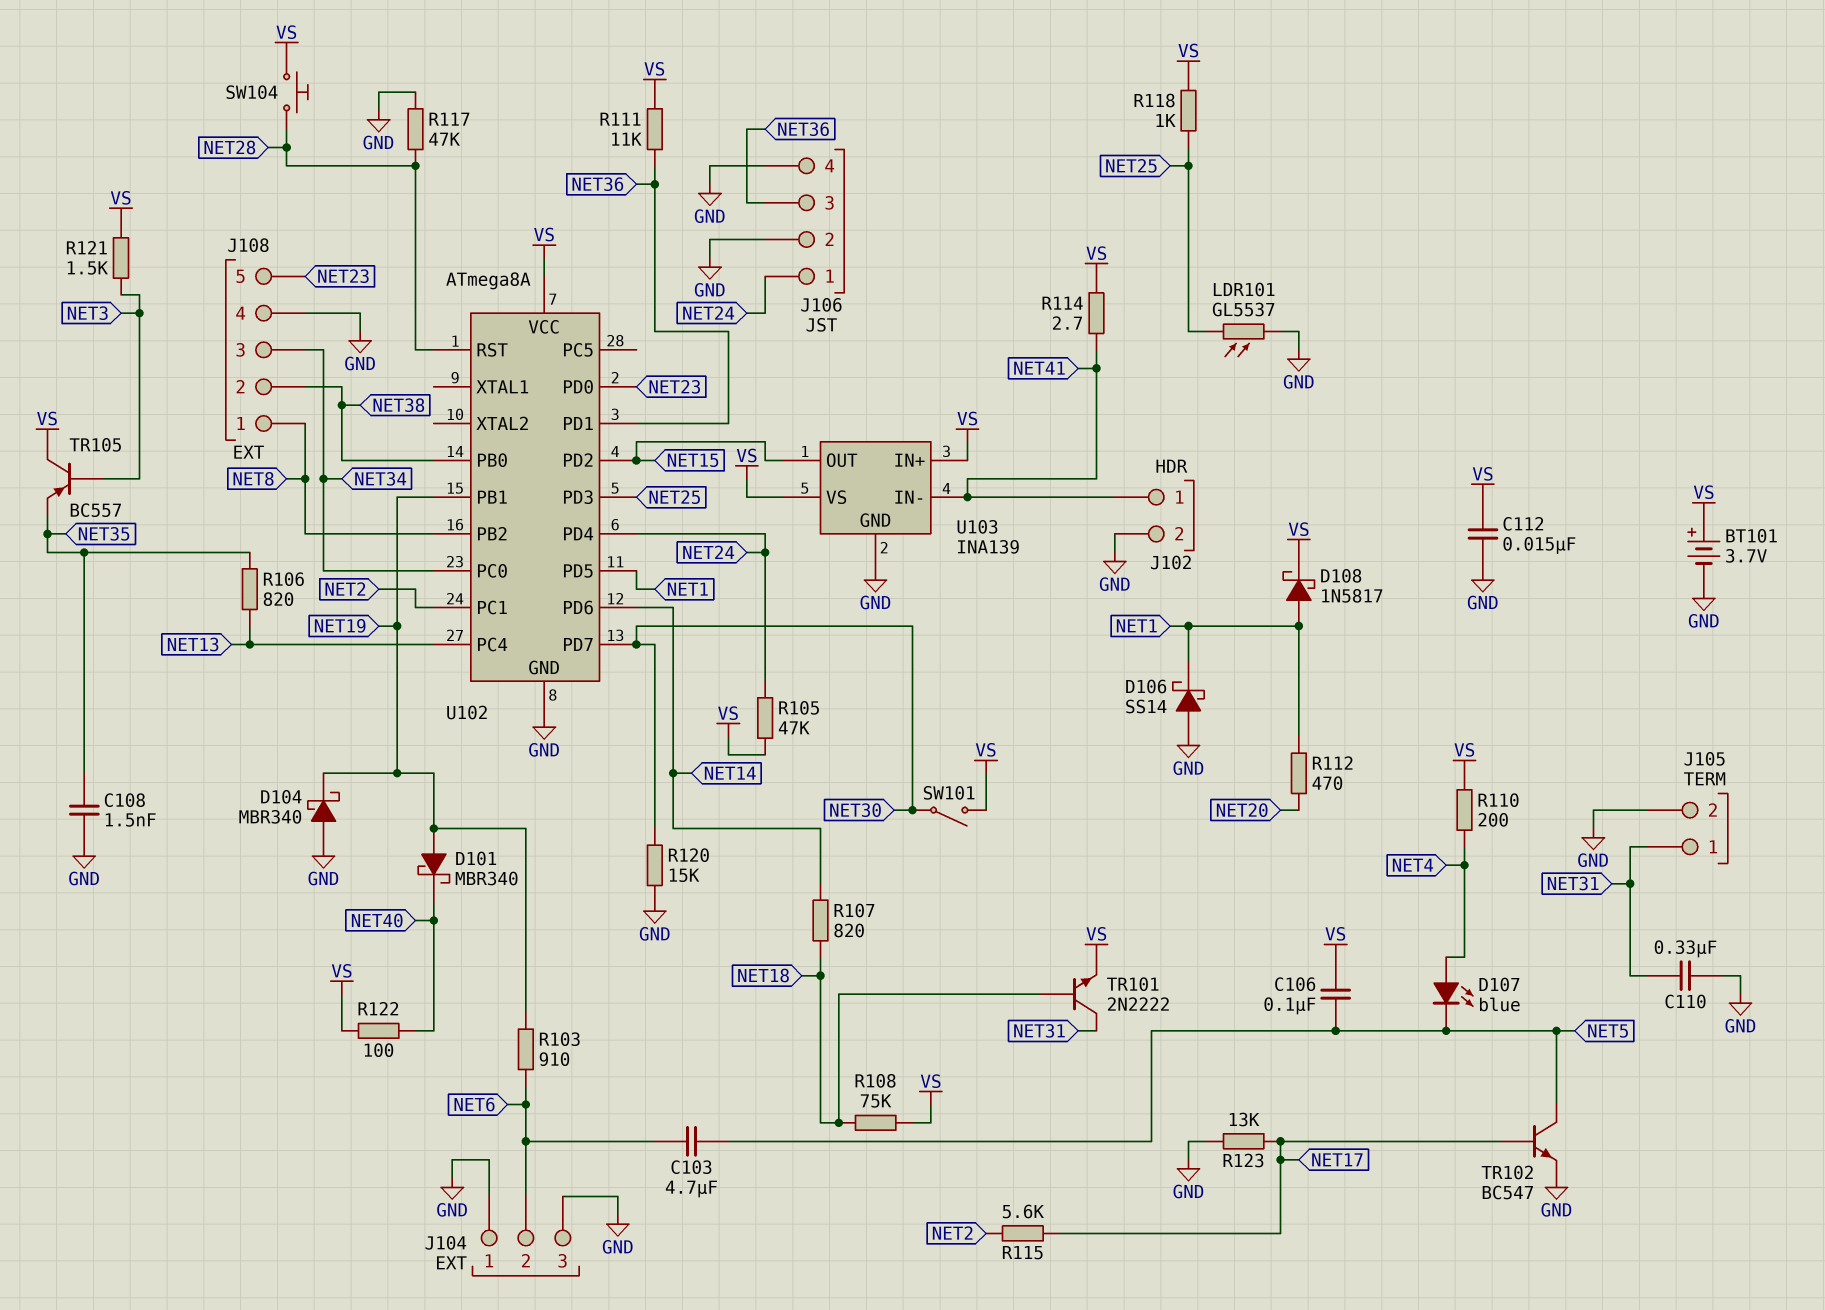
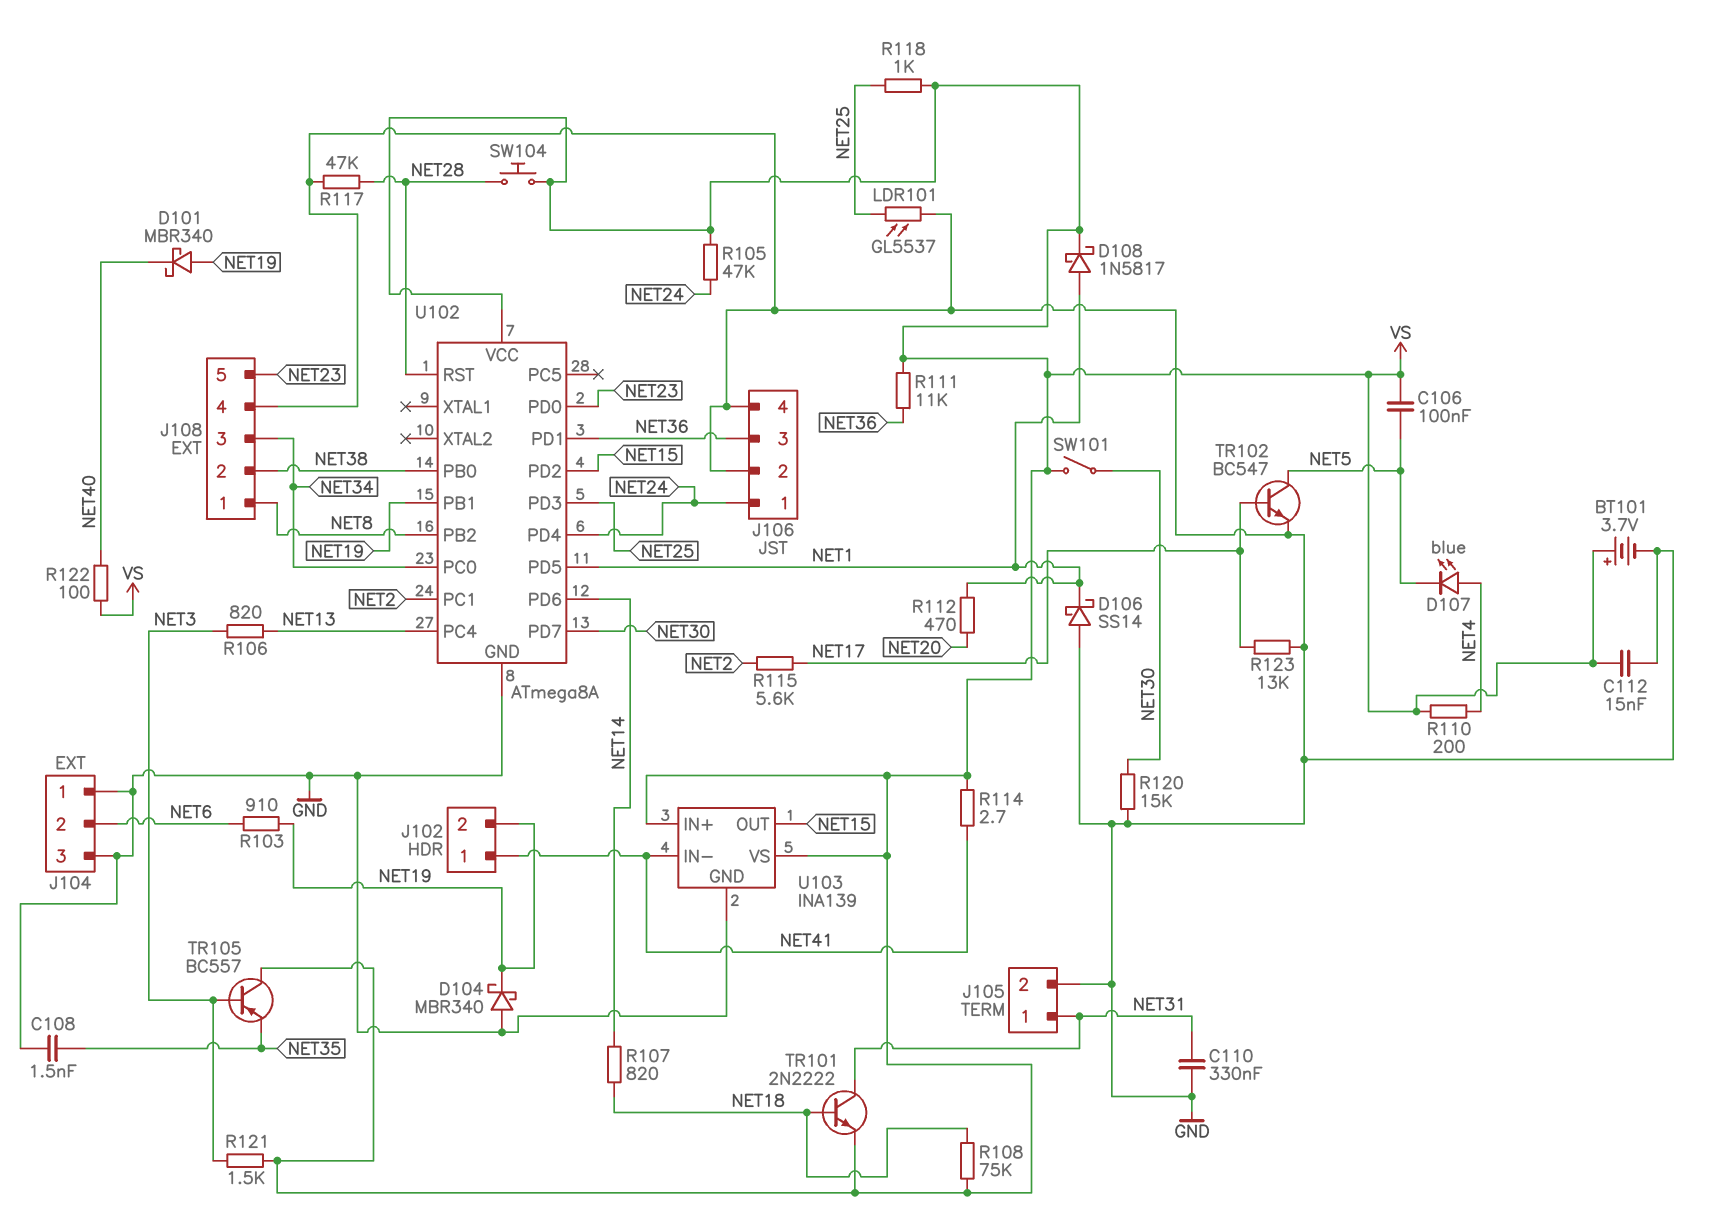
C103: 4.7uF (NET5, NET6) -> none
J102 pin 2: GND -> NET19
R106: 820 (NET13, NET35) -> 820 (NET3, NET13)

